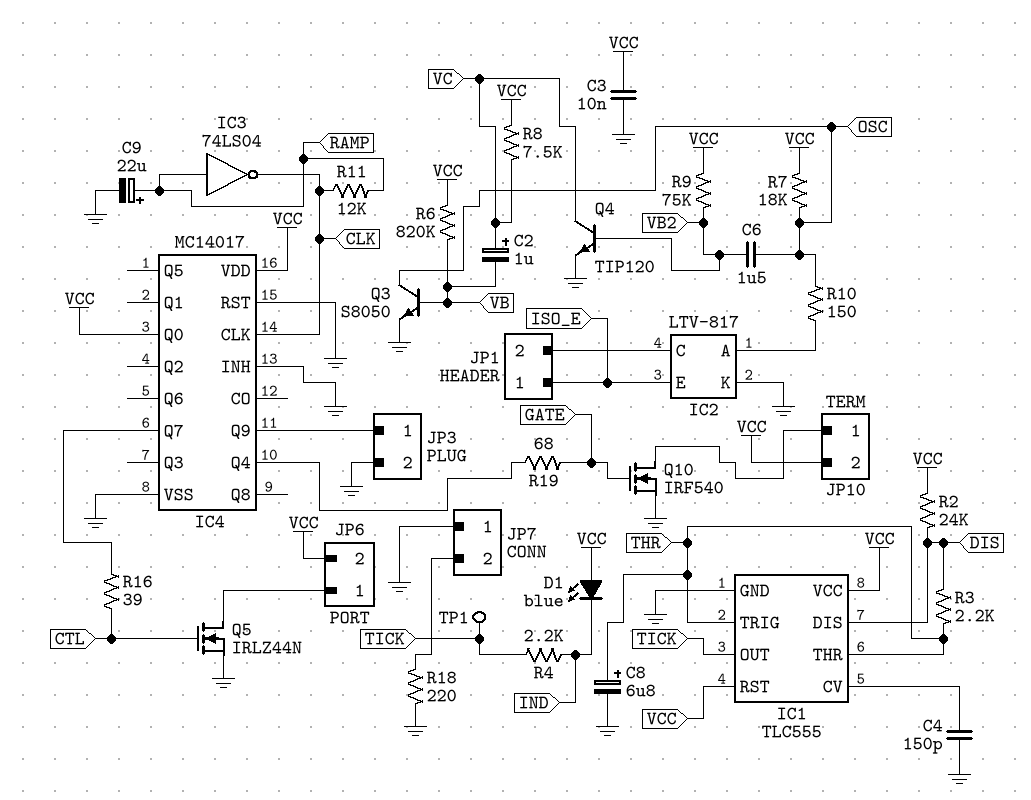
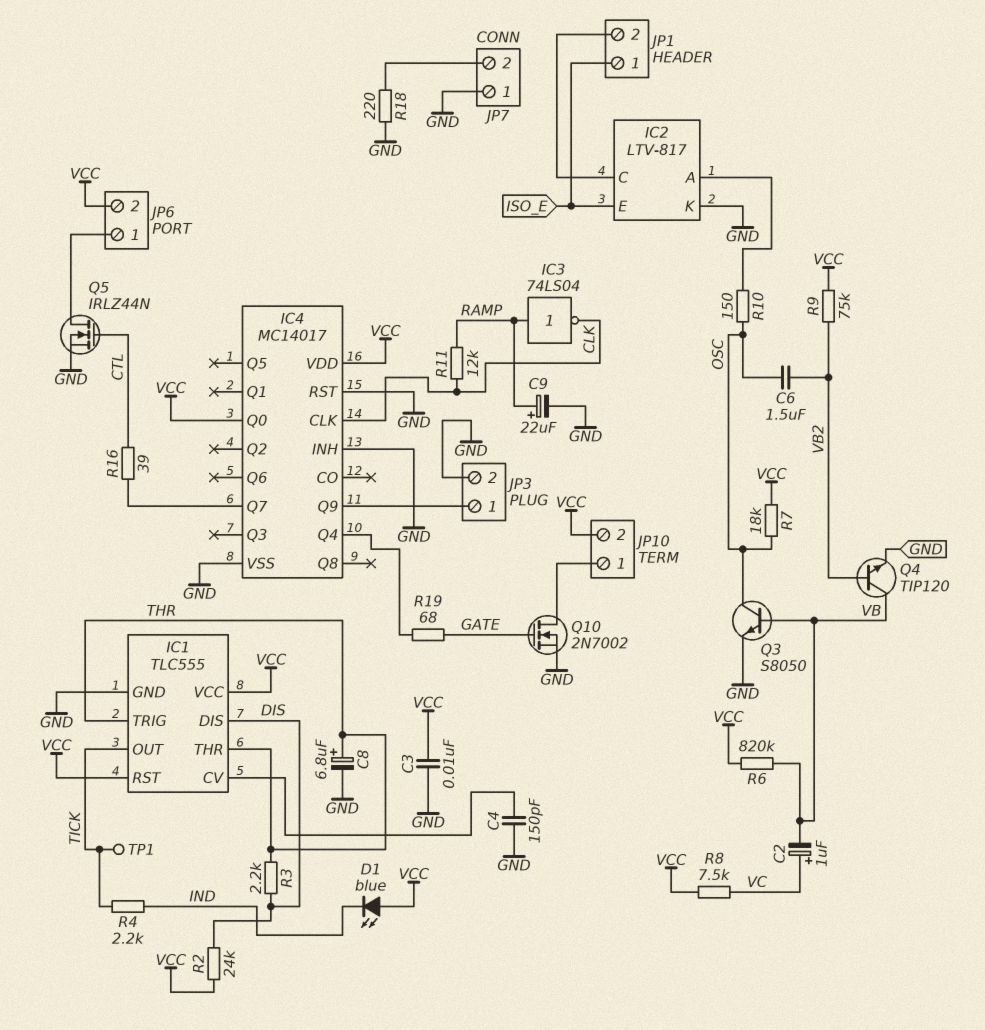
Q4: NPN TIP120 (B VB2, C VC, E GND) -> NPN TIP120 (B VB2, C VB, E GND)
Q10: NMOS IRF540 (G GATE, D JP10/1, S GND) -> NMOS 2N7002 (G GATE, D JP10/1, S GND)

